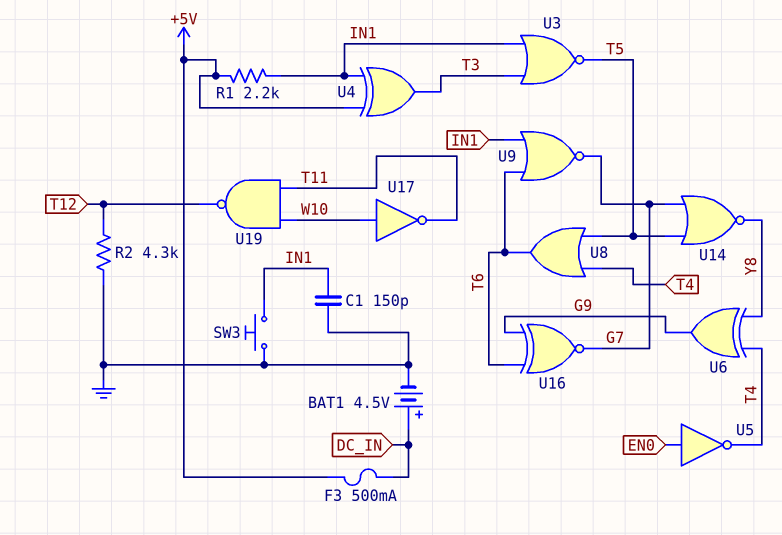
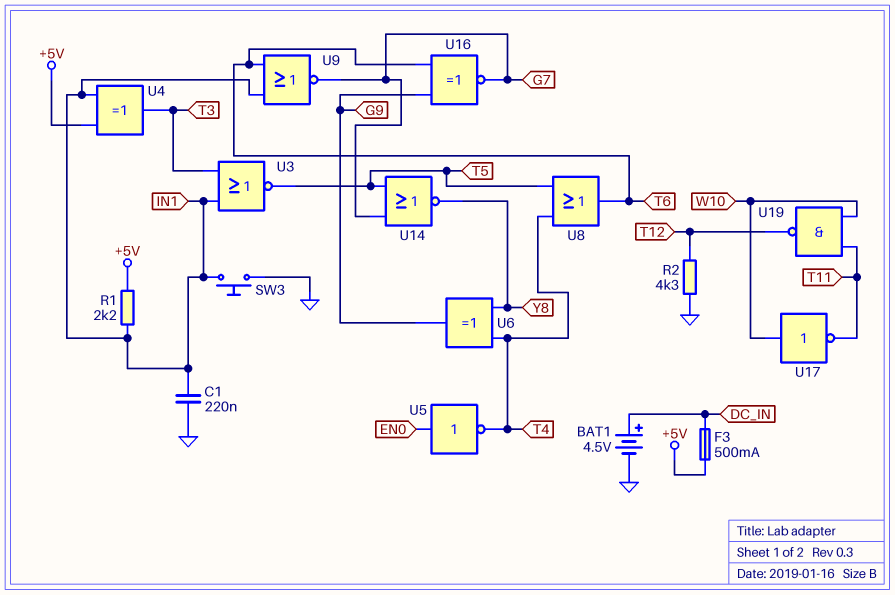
C1: 150pF (GND, IN1) -> 220nF (GND, IN1)

